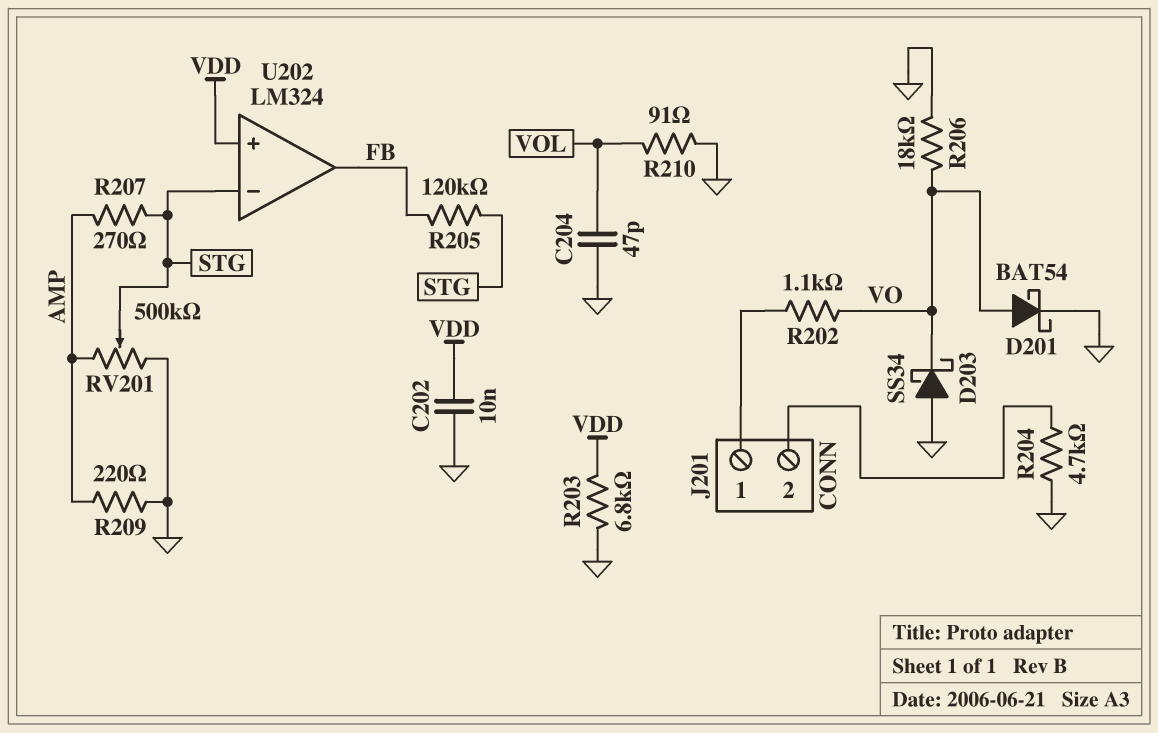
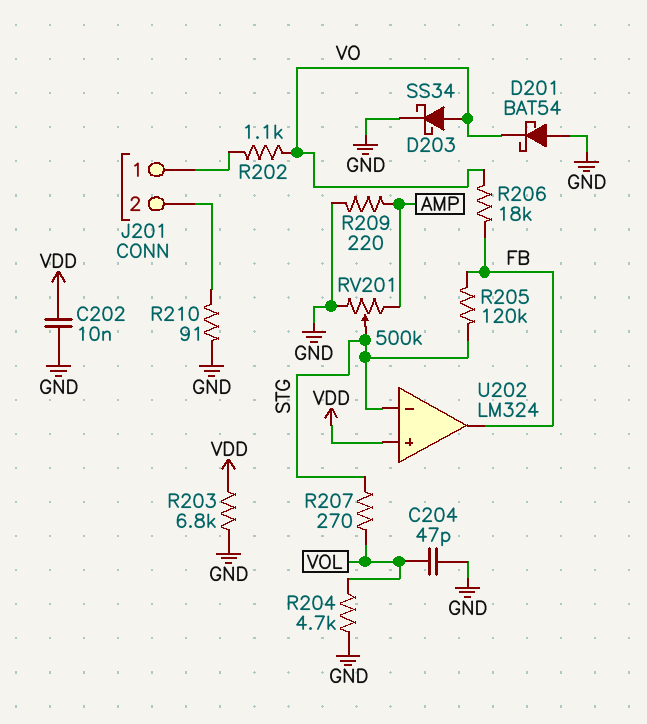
D201: schottky BAT54 (A VO, K GND) -> schottky BAT54 (A GND, K VO)
D203: schottky SS34 (A GND, K VO) -> schottky SS34 (A VO, K GND)
R204: 4.7k (GND, J201/2) -> 4.7k (GND, VOL)
R206: 18k (GND, VO) -> 18k (FB, VO)
R207: 270 (AMP, STG) -> 270 (STG, VOL)
R210: 91 (GND, VOL) -> 91 (GND, J201/2)

